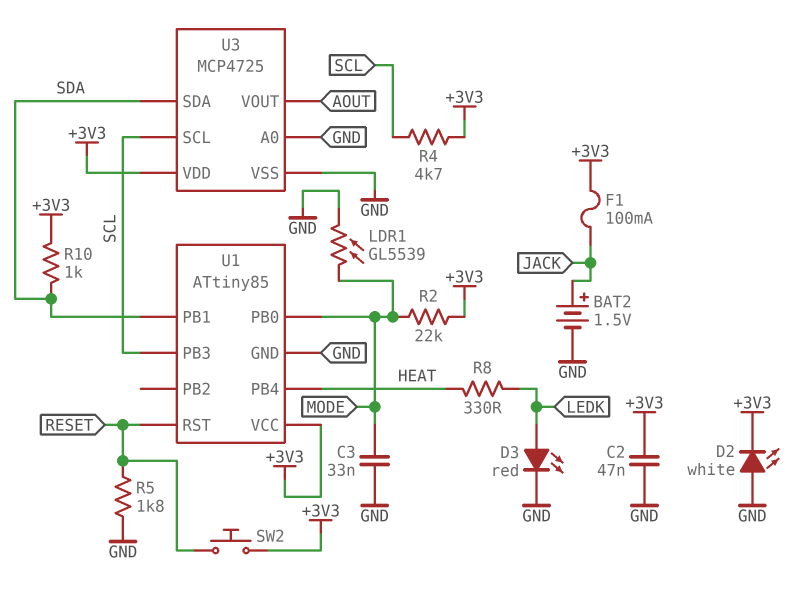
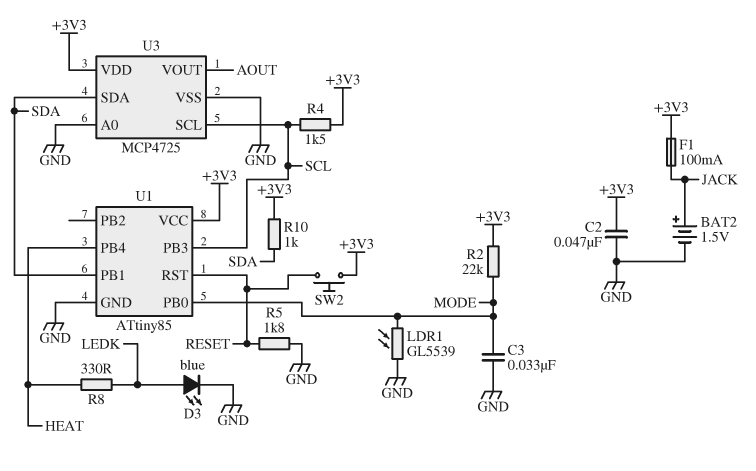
D2: LED white (A GND, K +3V3) -> none
D3: LED red (A LEDK, K GND) -> LED blue (A LEDK, K GND)
R4: 4.7k (+3V3, SCL) -> 1.5k (+3V3, SCL)

